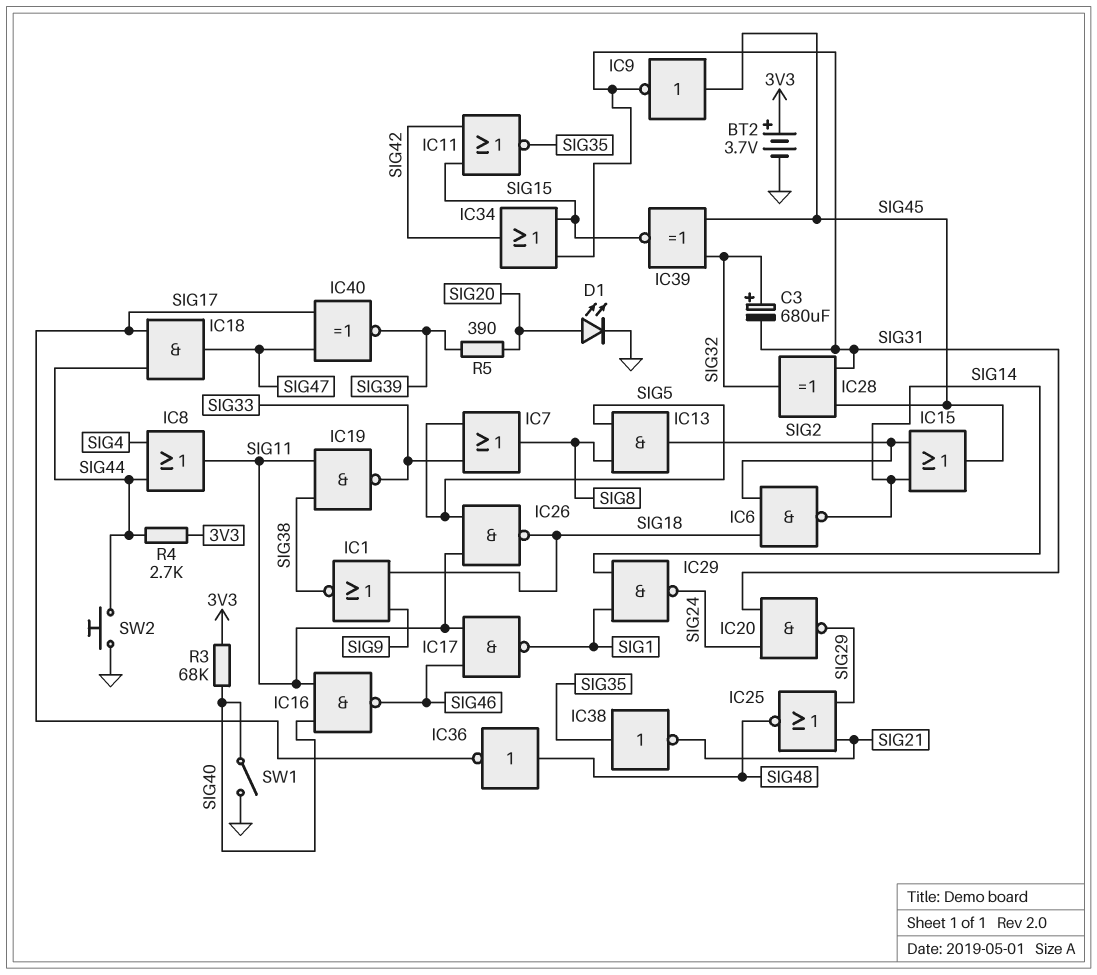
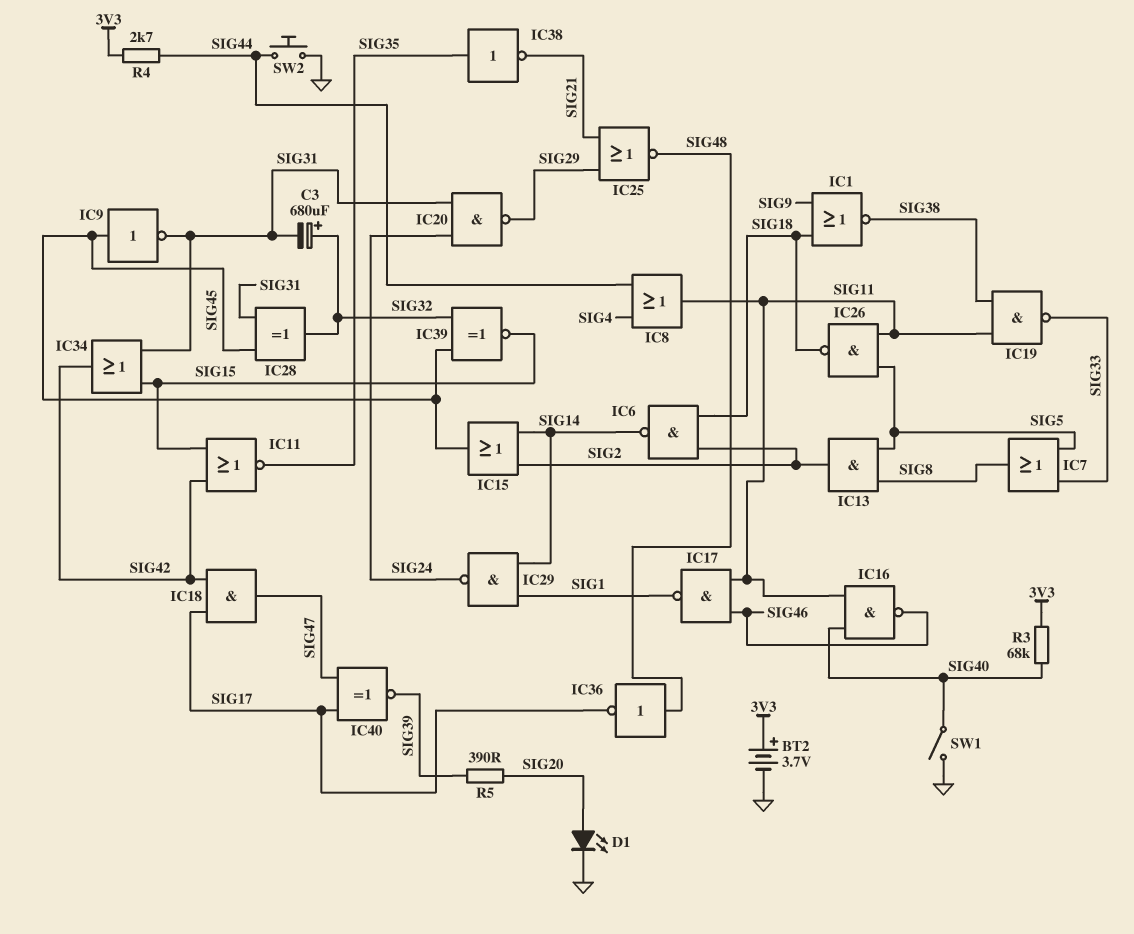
IC18: AND (in SIG17, in SIG44, out SIG47) -> AND (in SIG17, in SIG42, out SIG47)

